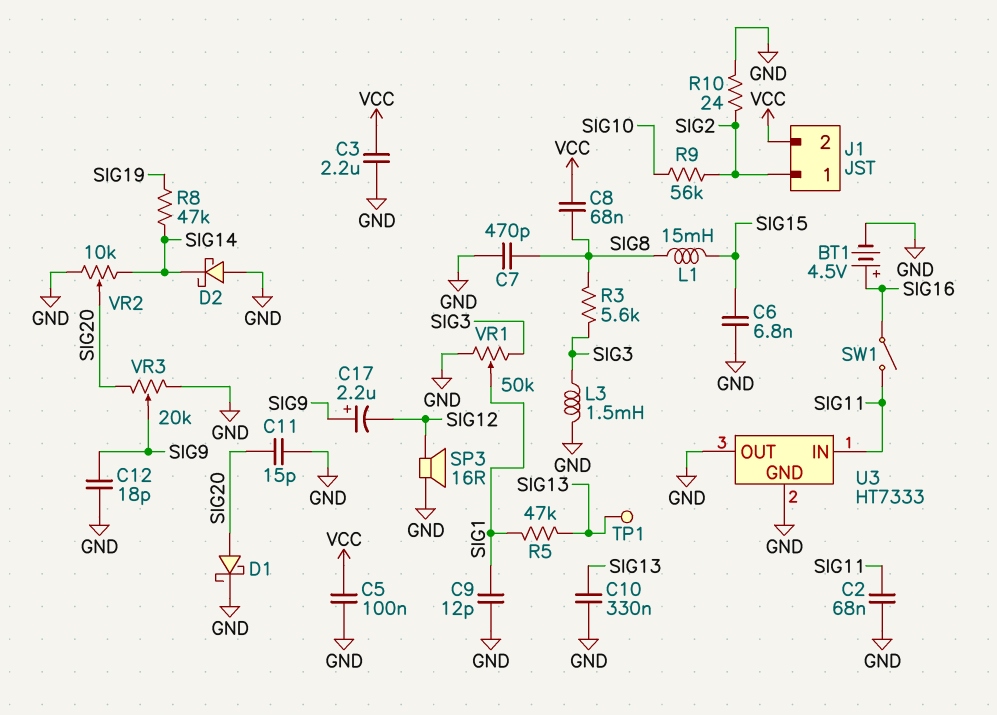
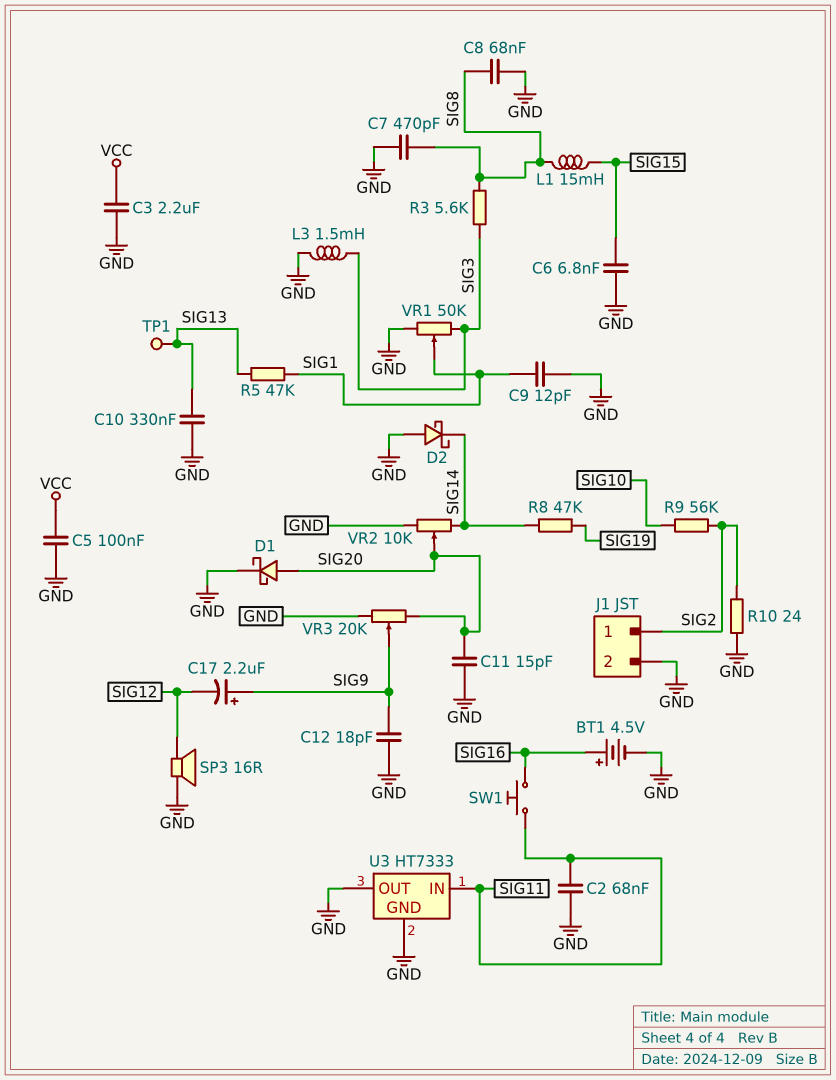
C8: 68nF (SIG8, VCC) -> 68nF (GND, SIG8)
J1 pin 2: VCC -> GND
SW1: switch (SIG11, SIG16) -> button (SIG11, SIG16)

